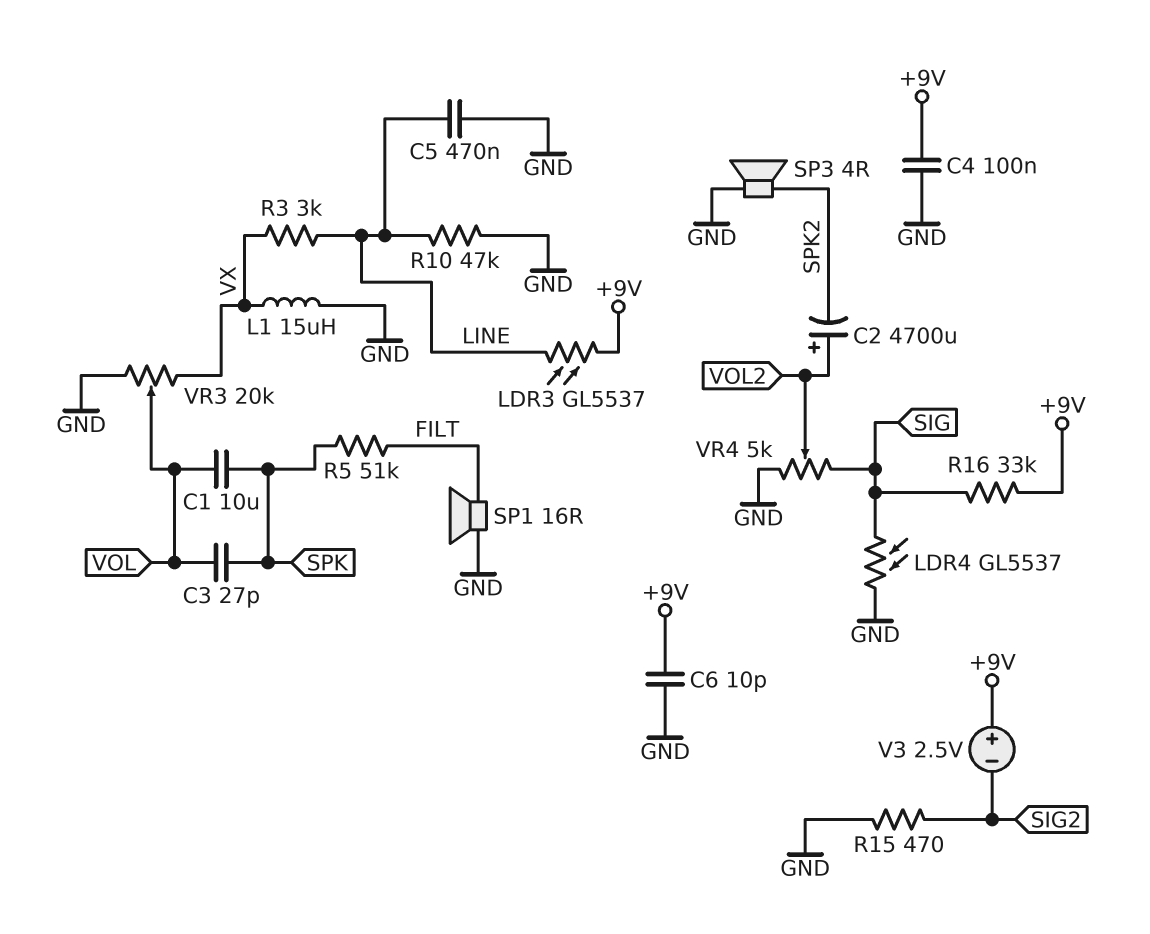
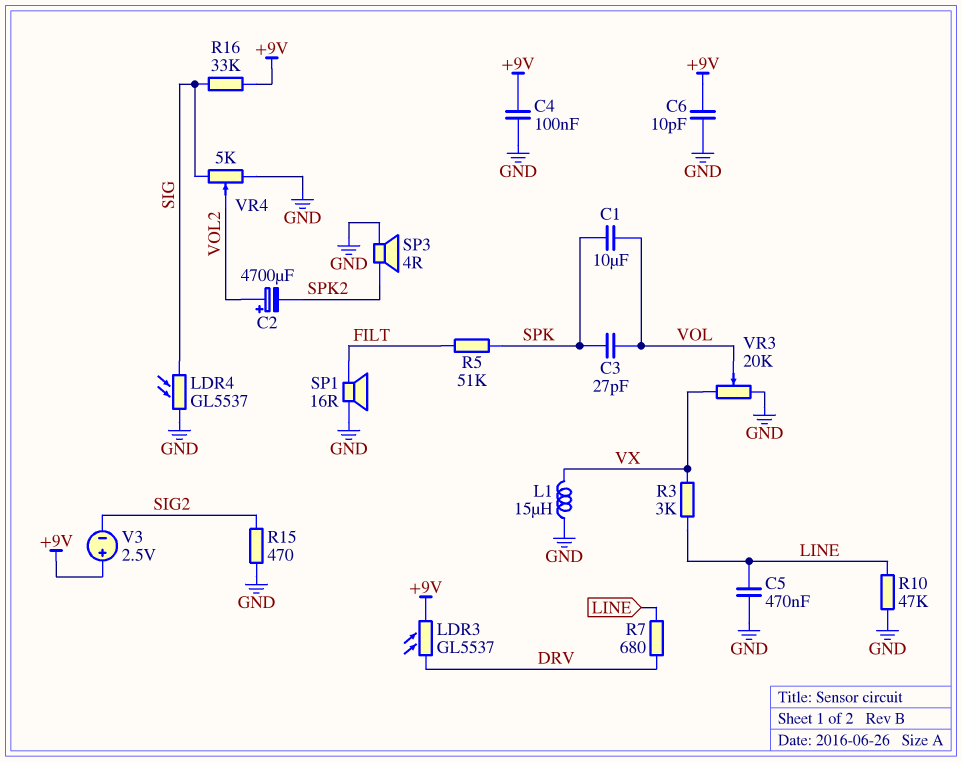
LDR3: GL5537 (+9V, LINE) -> GL5537 (+9V, DRV)
R7: none -> 680 (DRV, LINE)

